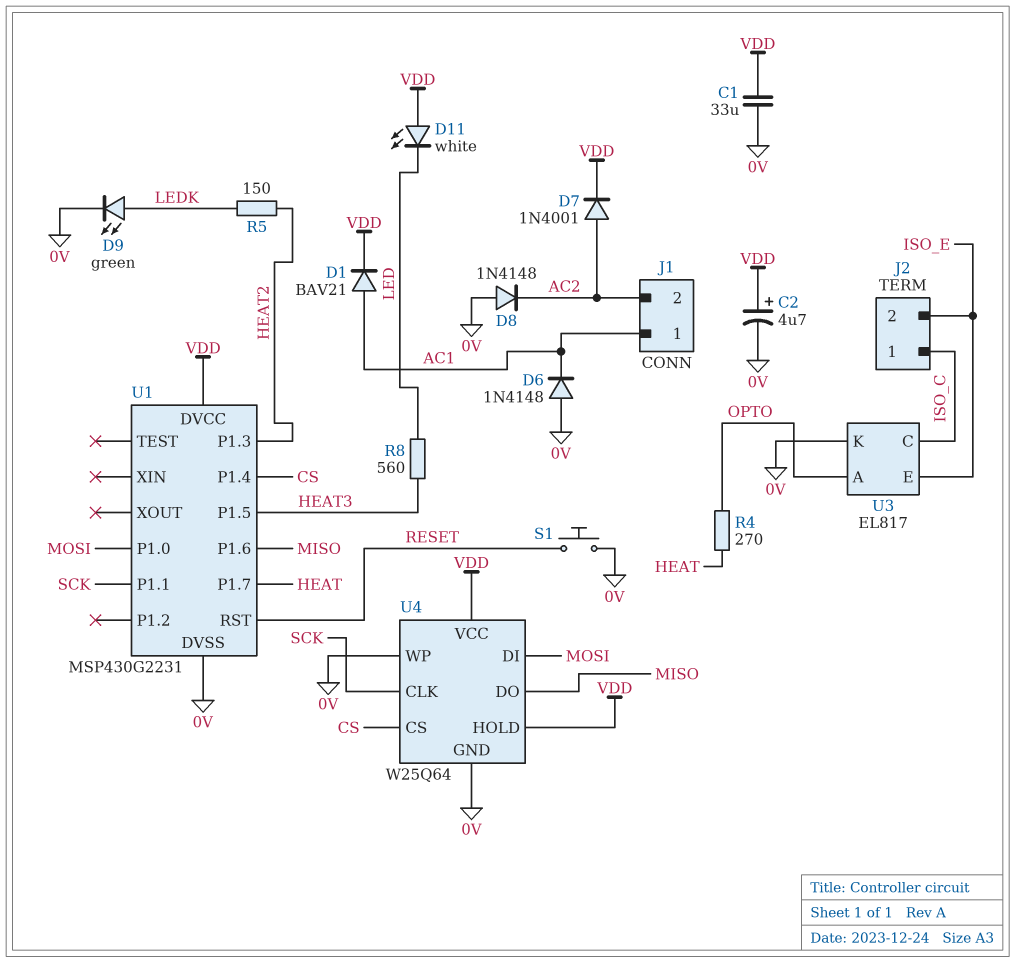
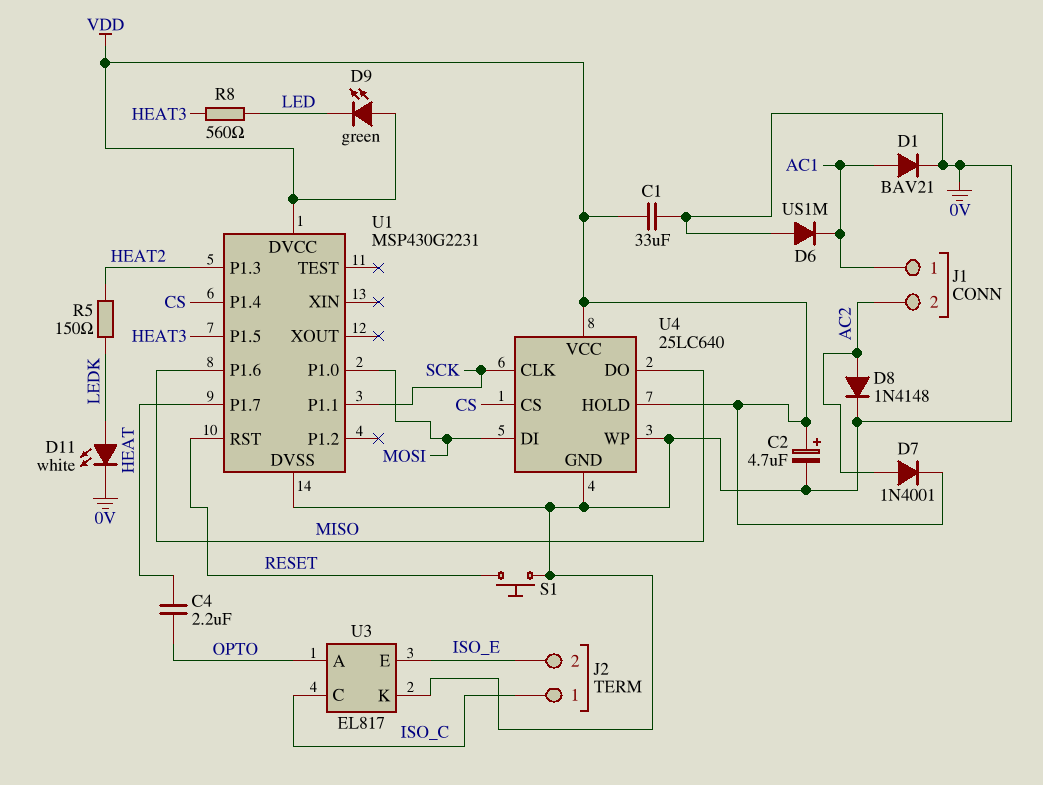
C4: none -> 2.2uF (HEAT, OPTO)
D1: diode BAV21 (A AC1, K VDD) -> diode BAV21 (A AC1, K 0V)
D6: diode 1N4148 (A 0V, K AC1) -> diode US1M (A 0V, K AC1)
D8: diode 1N4148 (A 0V, K AC2) -> diode 1N4148 (A AC2, K 0V)
D9: LED green (A LEDK, K 0V) -> LED green (A VDD, K LED)
D11: LED white (A VDD, K LED) -> LED white (A LEDK, K 0V)
R4: 270 (HEAT, OPTO) -> none
U4: W25Q64 -> 25LC640

